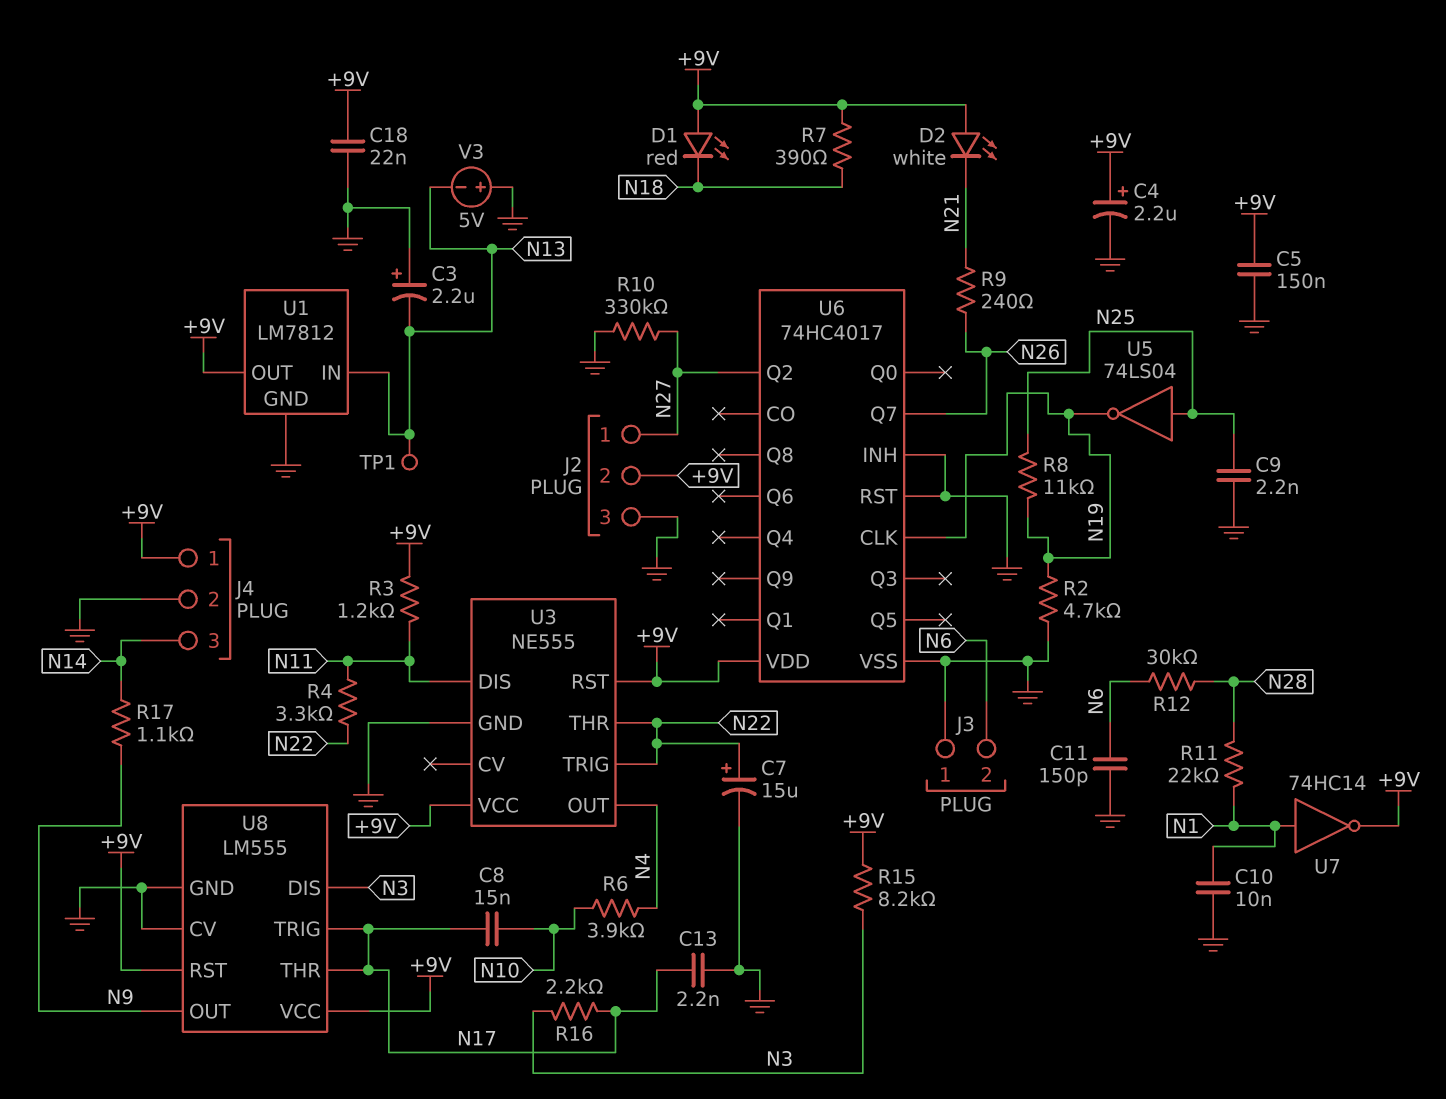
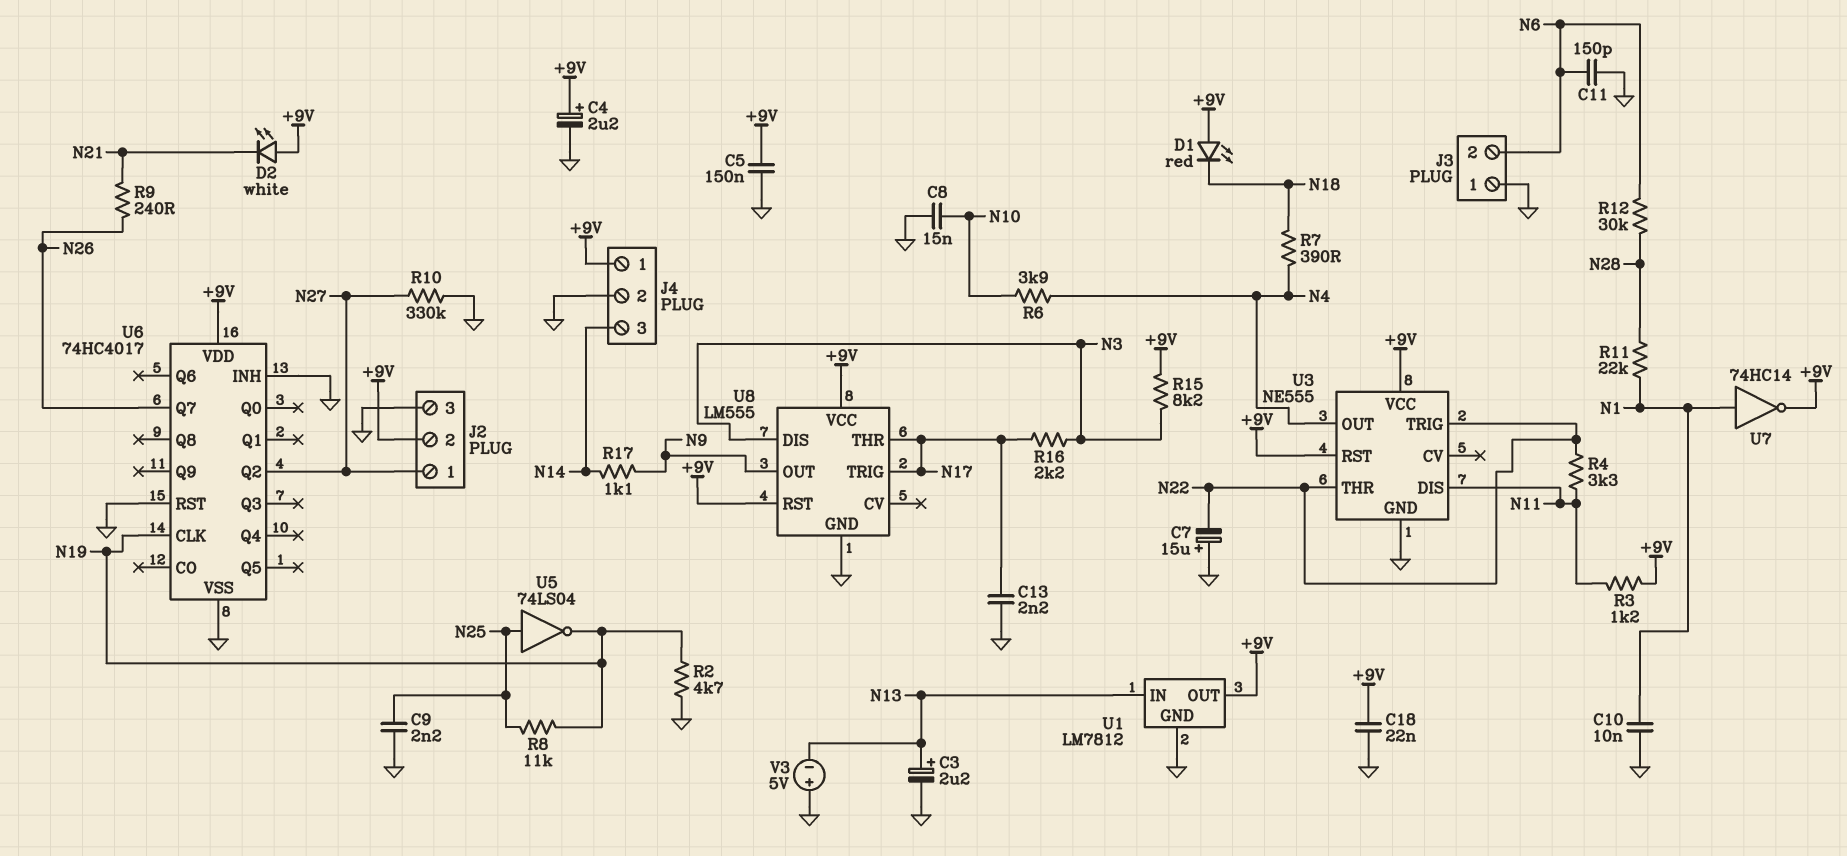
C3: 2.2uF (plus GND, minus N13) -> 2.2uF (plus N13, minus GND)
C7: 15uF (plus N22, minus GND) -> 15uF (plus GND, minus N22)
C8: 15nF (N10, N17) -> 15nF (GND, N10)
R7: 390 (+9V, N18) -> 390 (N4, N18)
TP1: test point (N13) -> none
U8 pin CV: GND -> none

